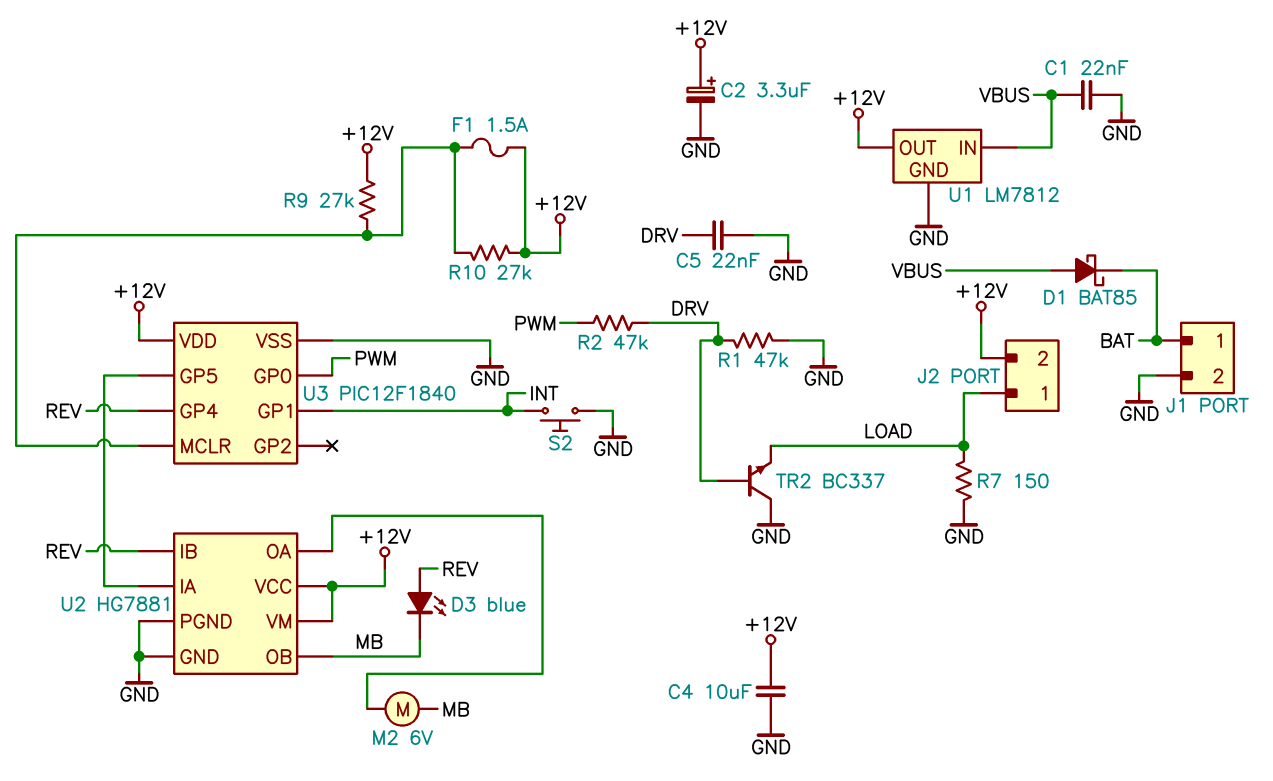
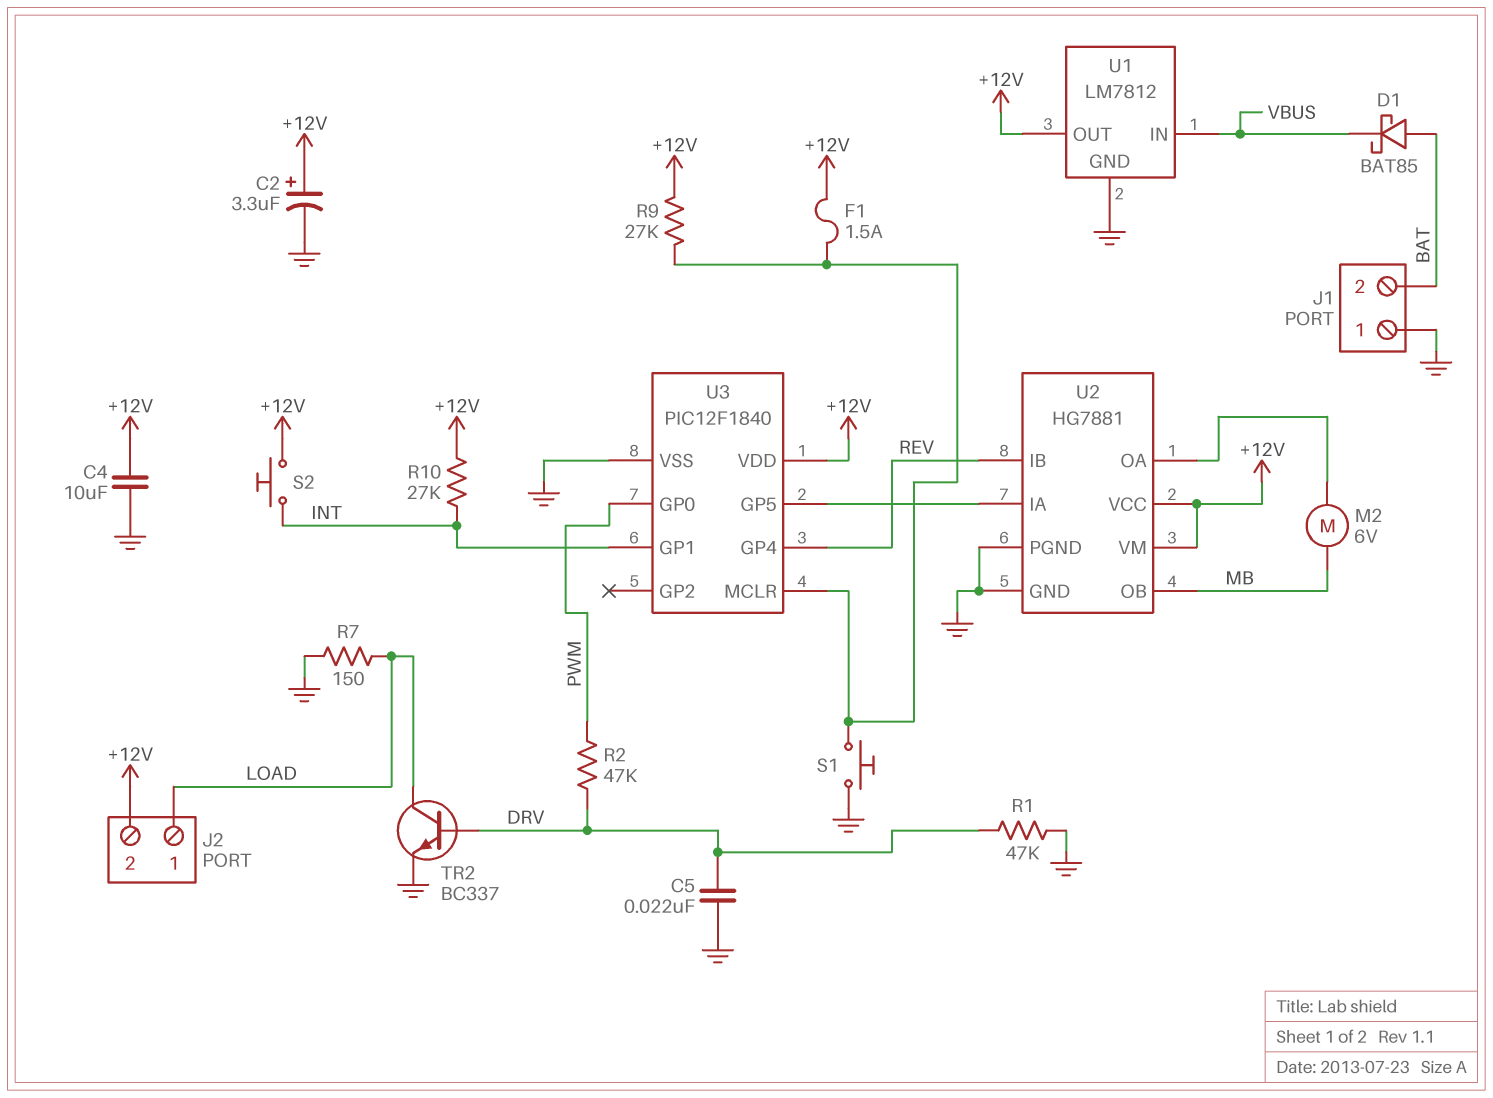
C1: 22nF (GND, VBUS) -> none
D1: schottky BAT85 (A VBUS, K BAT) -> schottky BAT85 (A BAT, K VBUS)
D3: LED blue (A REV, K MB) -> none
J1 pin 1: BAT -> GND
J1 pin 2: GND -> BAT
R10: 27k (+12V, U3/MCLR) -> 27k (+12V, INT)
S1: none -> button (GND, U3/MCLR)
S2: button (GND, INT) -> button (+12V, INT)
TR2: NPN BC337 (B DRV, C GND, E LOAD) -> NPN BC337 (B DRV, C LOAD, E GND)

